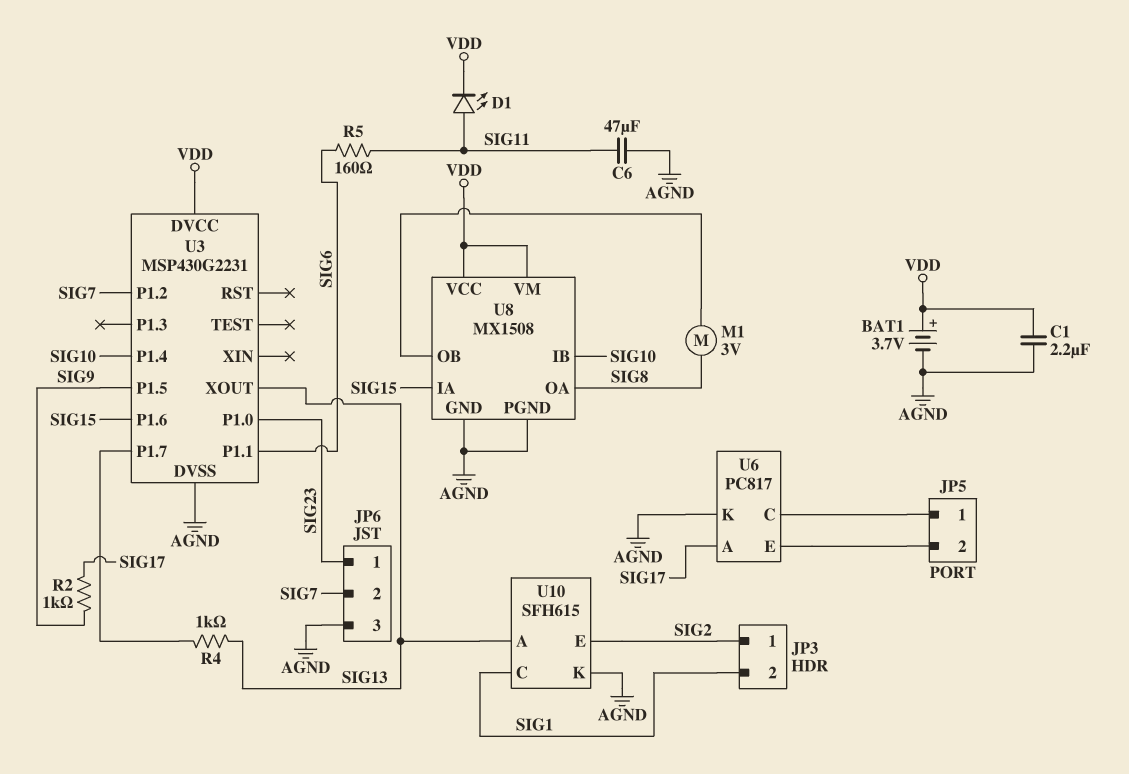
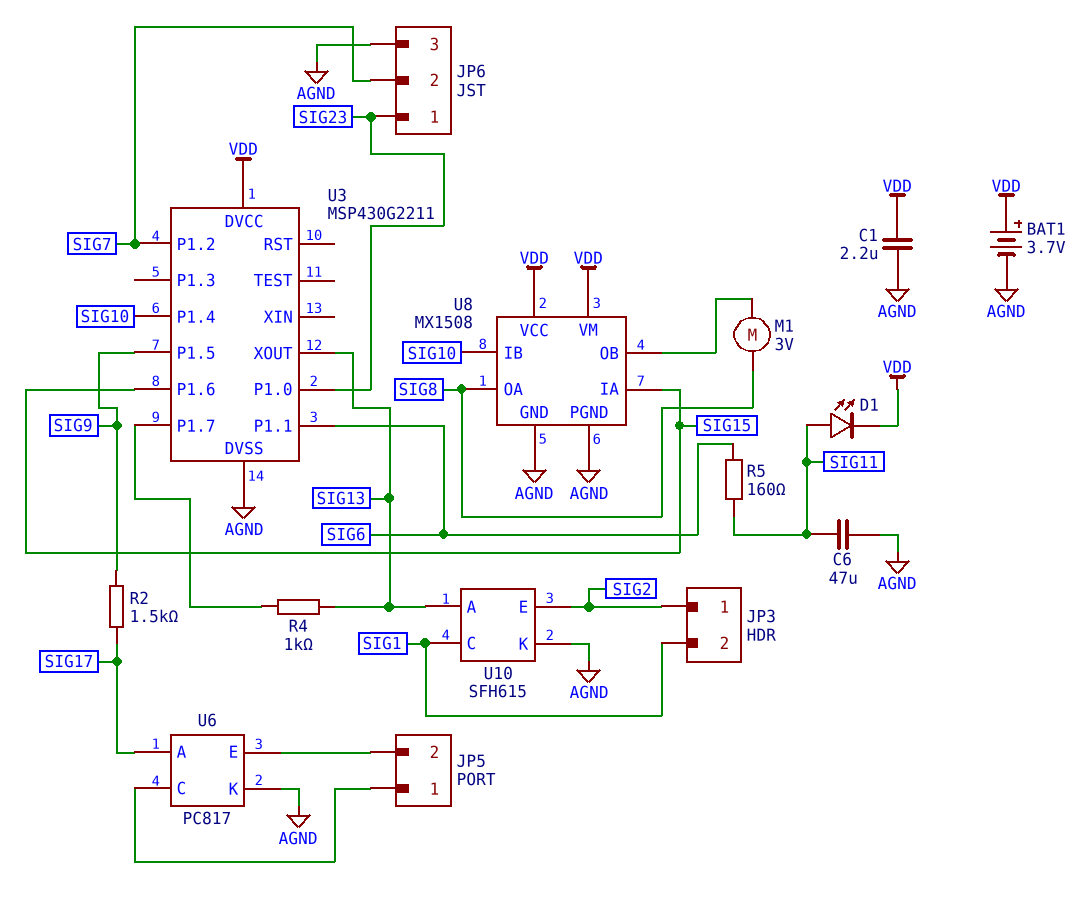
R2: 1k (SIG9, SIG17) -> 1.5k (SIG9, SIG17)
U3: MSP430G2231 -> MSP430G2211

